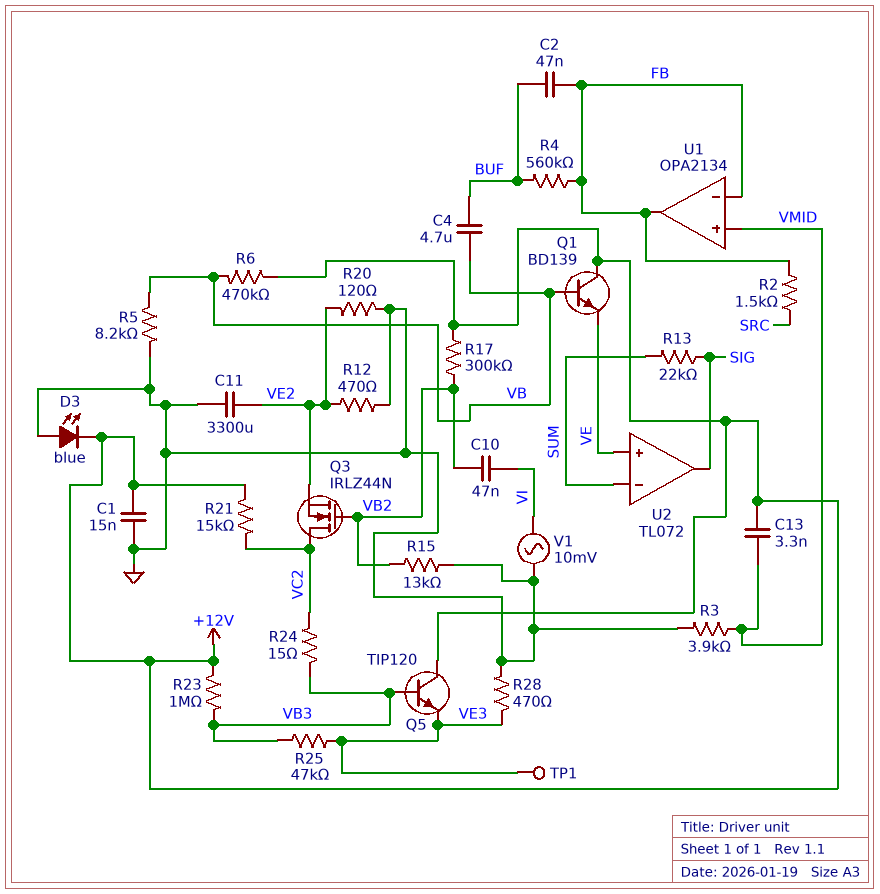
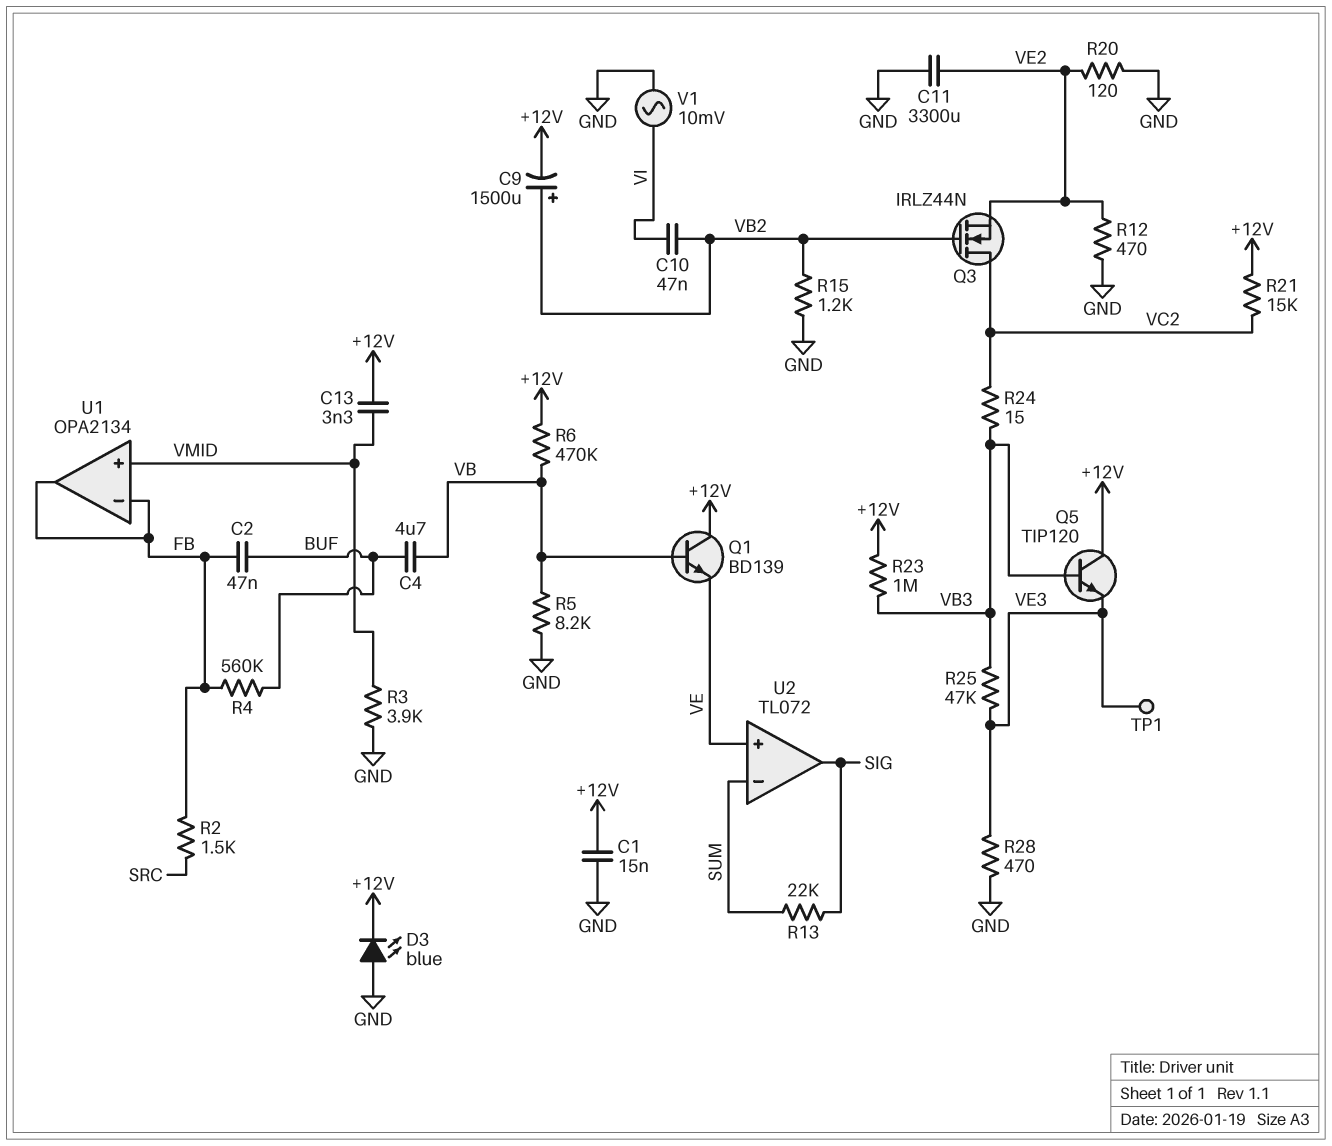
C9: none -> 1500uF (plus VB2, minus +12V)
R15: 13k (GND, VB2) -> 1.2k (GND, VB2)
R17: 300k (+12V, VB2) -> none

